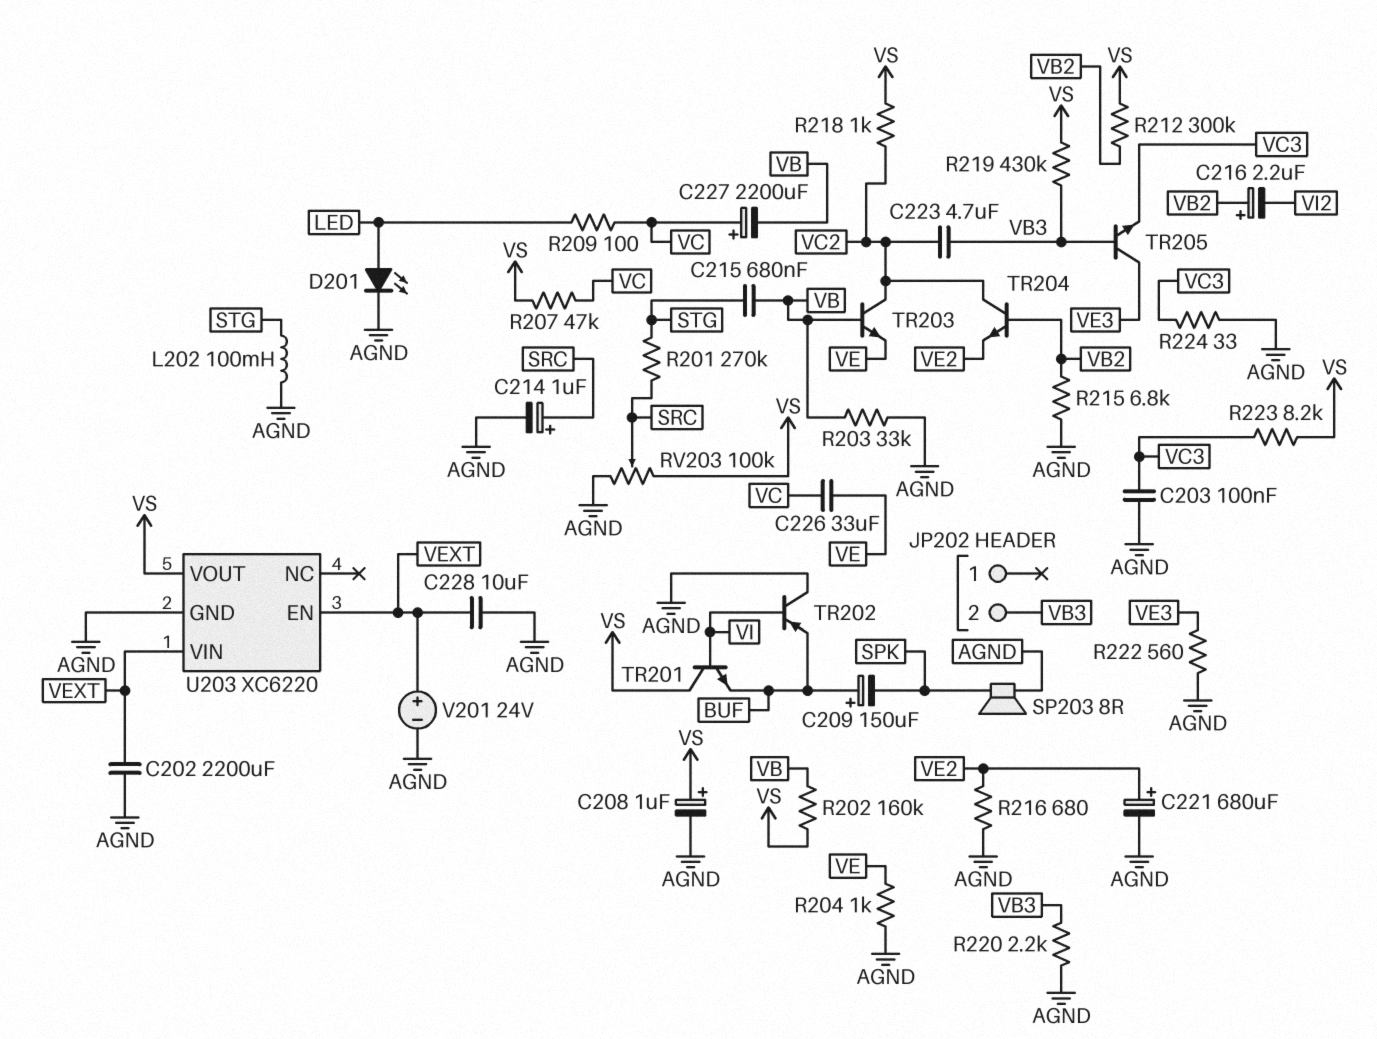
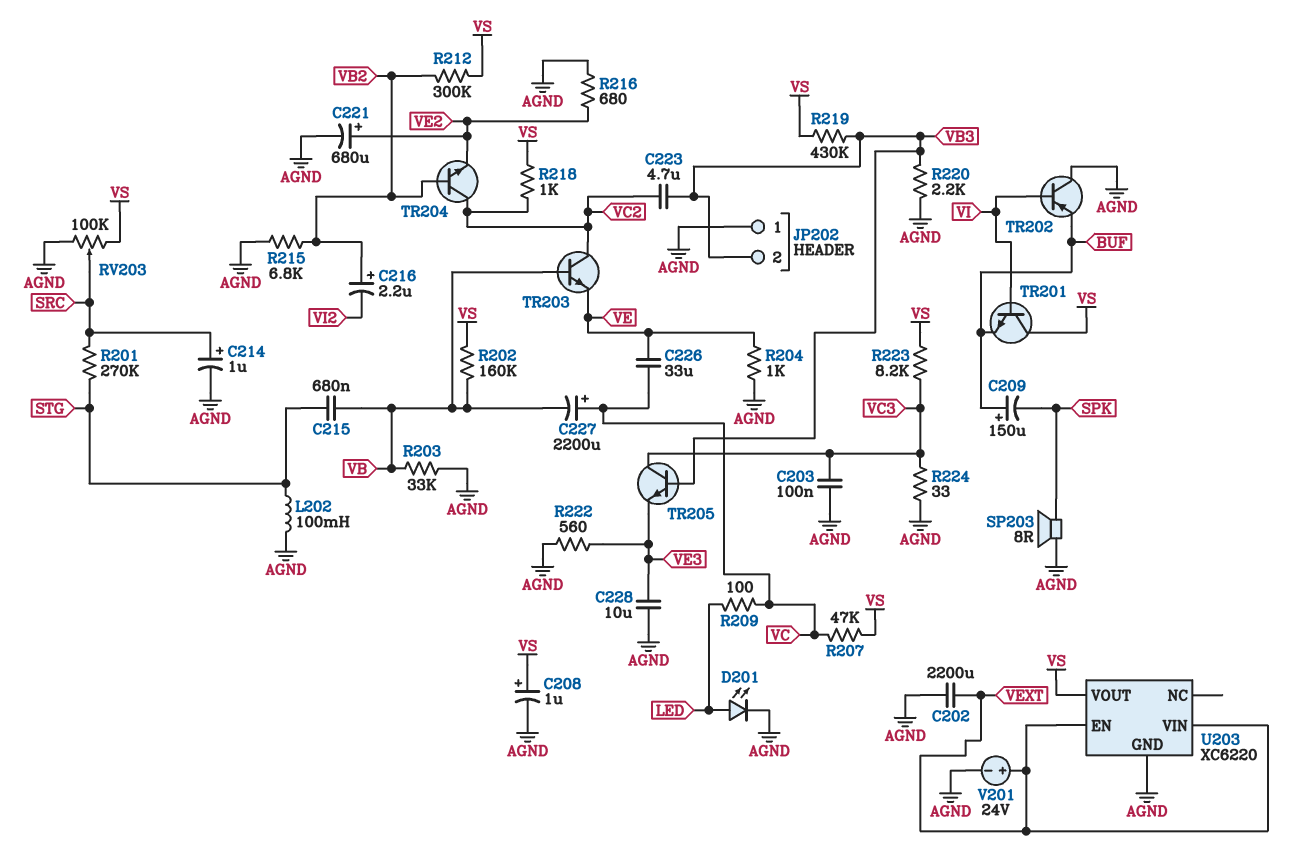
C228: 10uF (AGND, VEXT) -> 10uF (AGND, VE3)
JP202 pin 1: none -> AGND
TR205: NPN (B VB3, C VE3, E VC3) -> NPN (B VB3, C VC3, E VE3)

